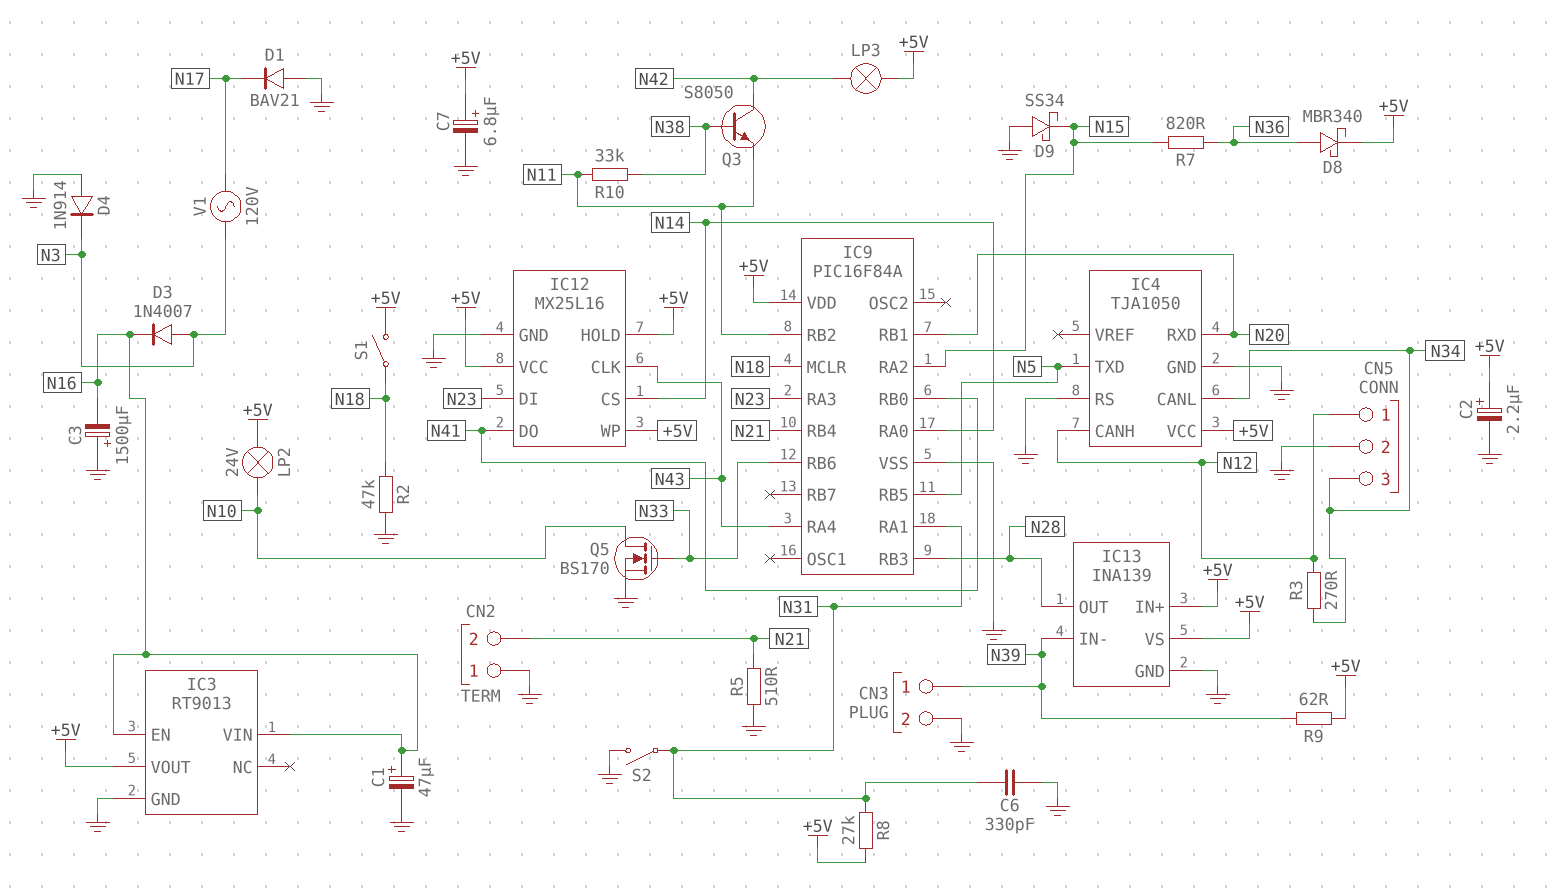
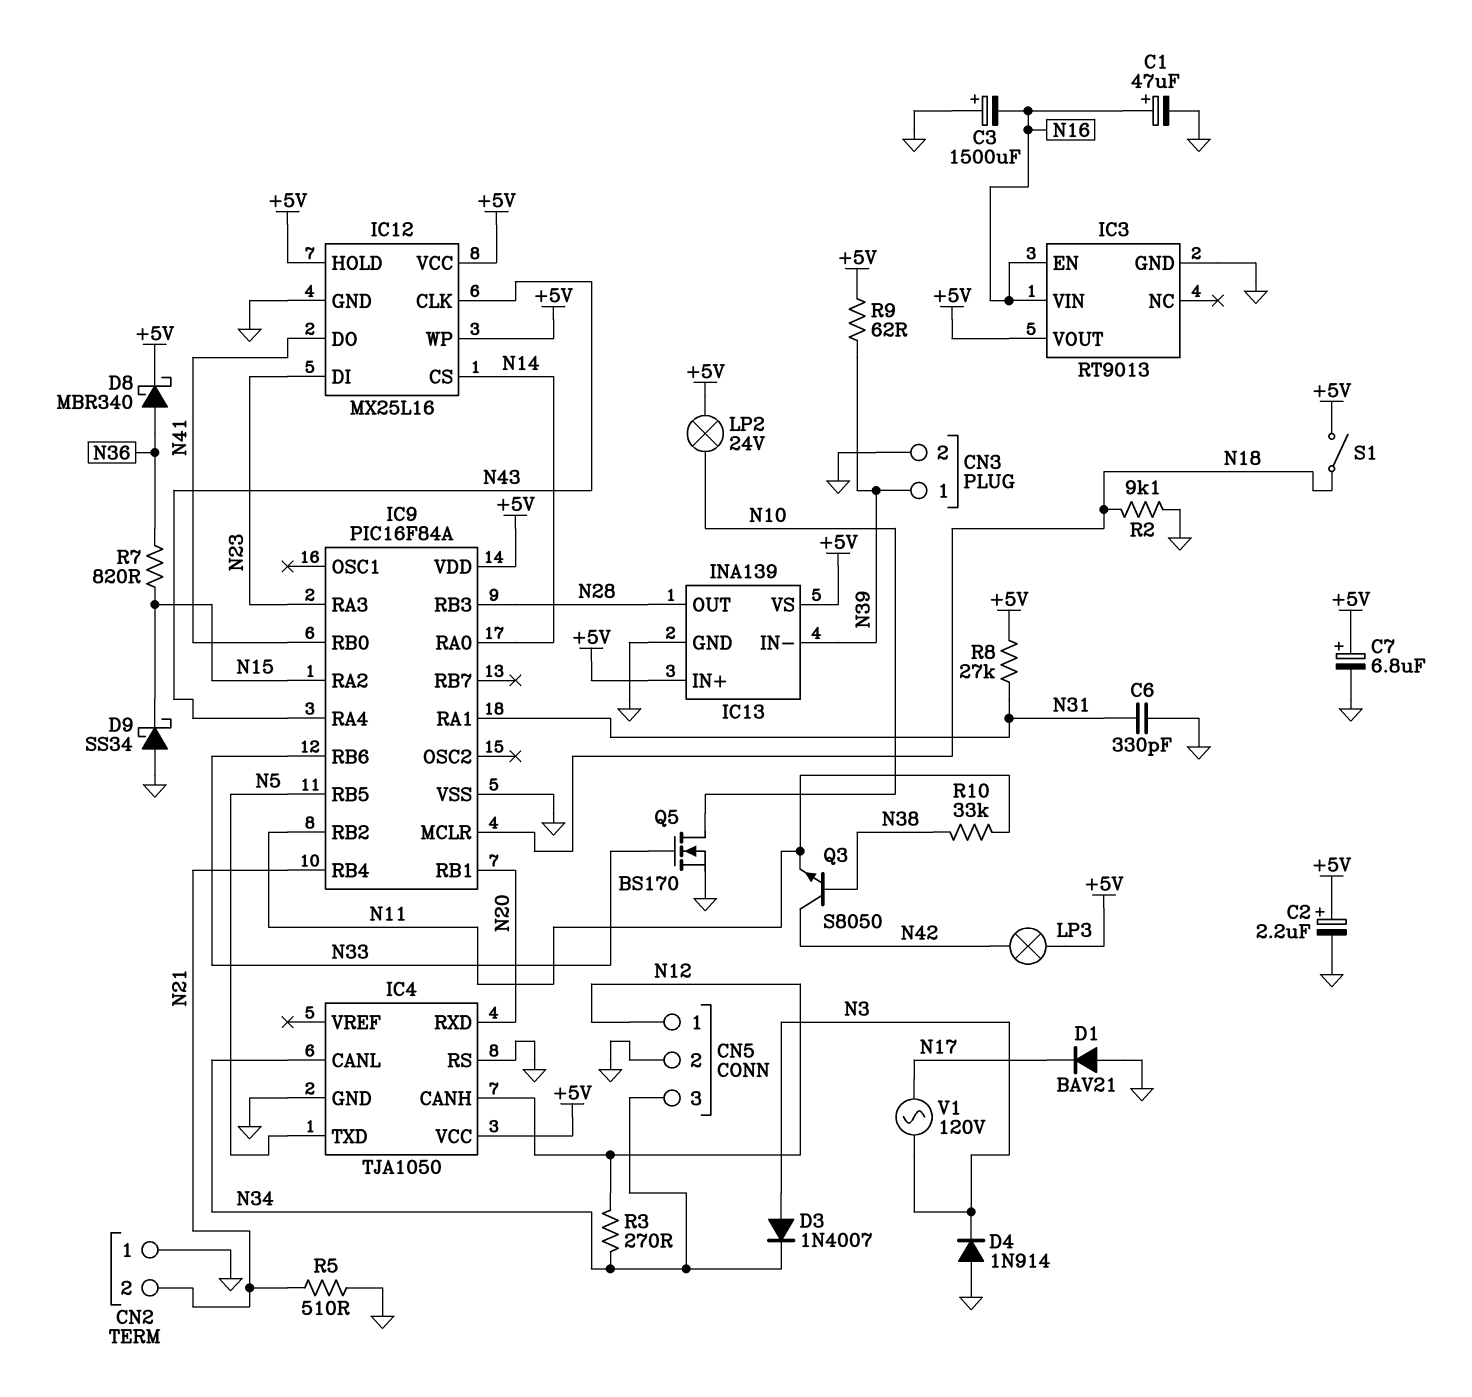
D3: diode 1N4007 (A N3, K N16) -> diode 1N4007 (A N3, K N34)
R2: 47k (GND, N18) -> 9.1k (GND, N18)
S2: switch (GND, N31) -> none

